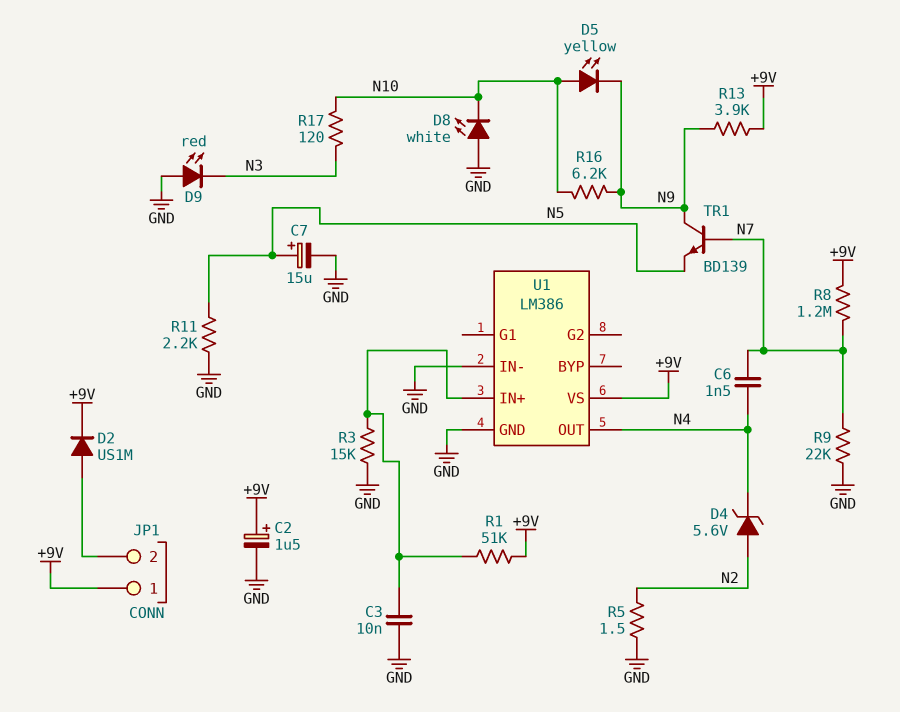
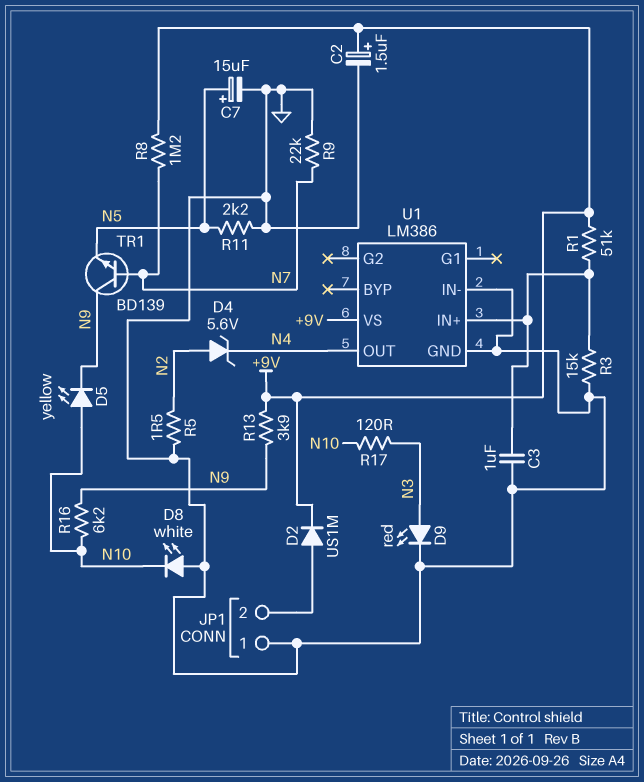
C3: 10nF (GND, U1/IN+) -> 1uF (GND, U1/IN+)
C6: 1.5nF (N4, N7) -> none
D9: LED red (A GND, K N3) -> LED red (A N3, K GND)
JP1 pin 1: +9V -> GND

